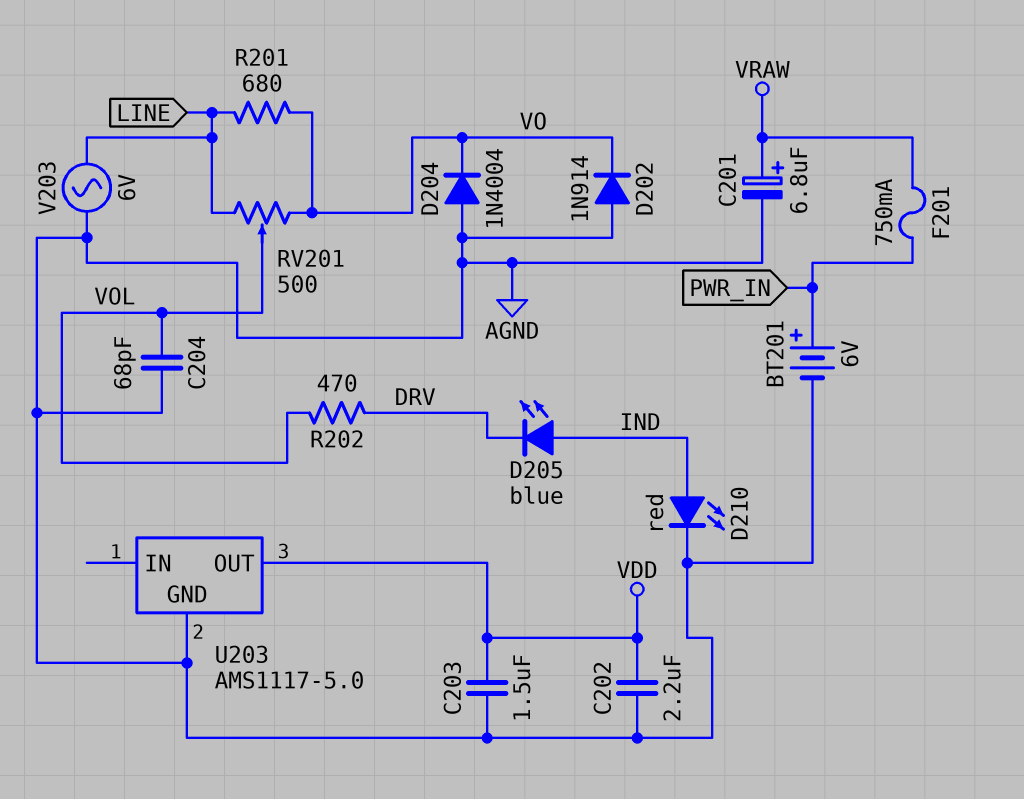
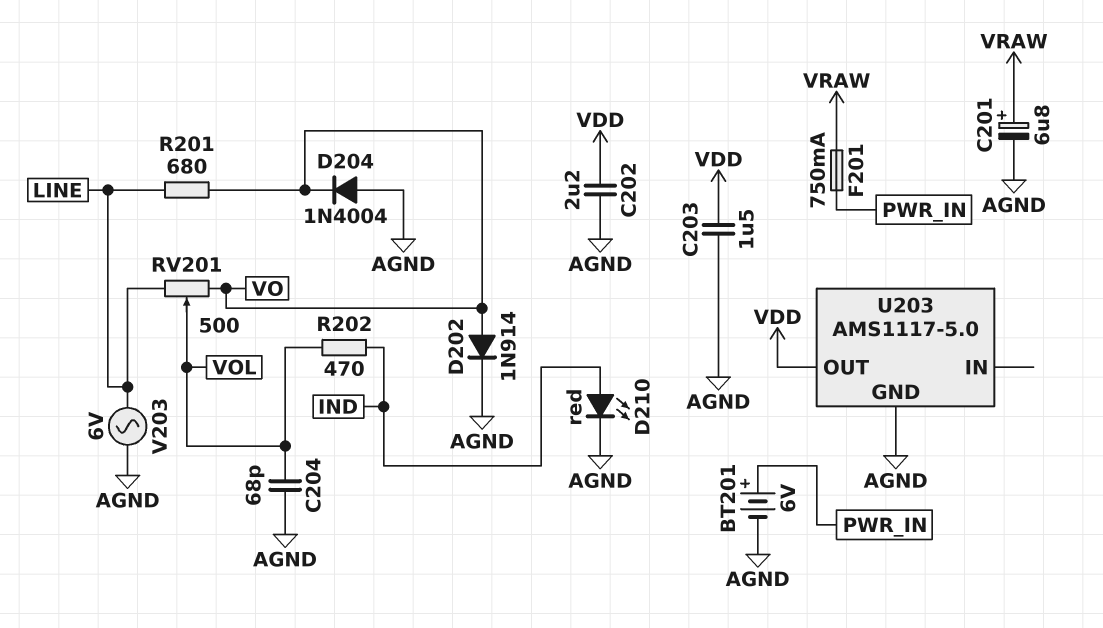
D202: diode 1N914 (A AGND, K VO) -> diode 1N914 (A VO, K AGND)
D205: LED blue (A IND, K DRV) -> none
R202: 470 (DRV, VOL) -> 470 (IND, VOL)

